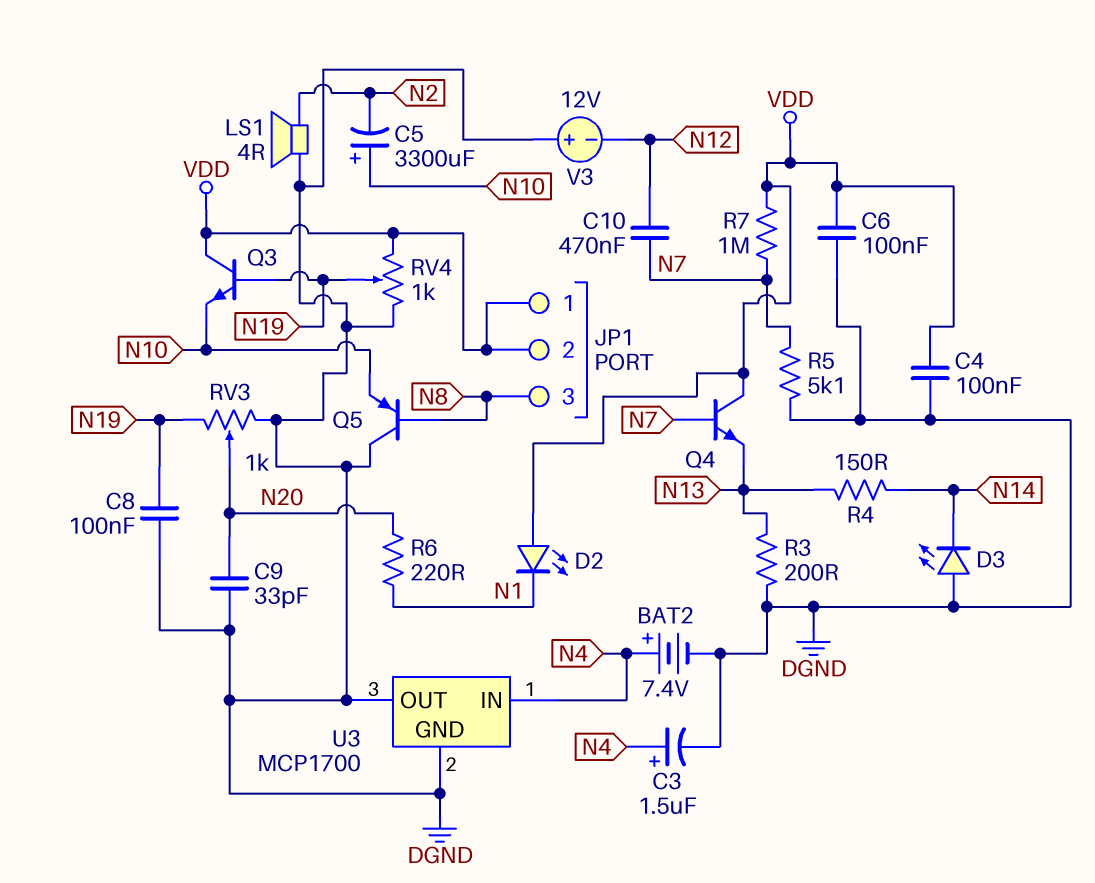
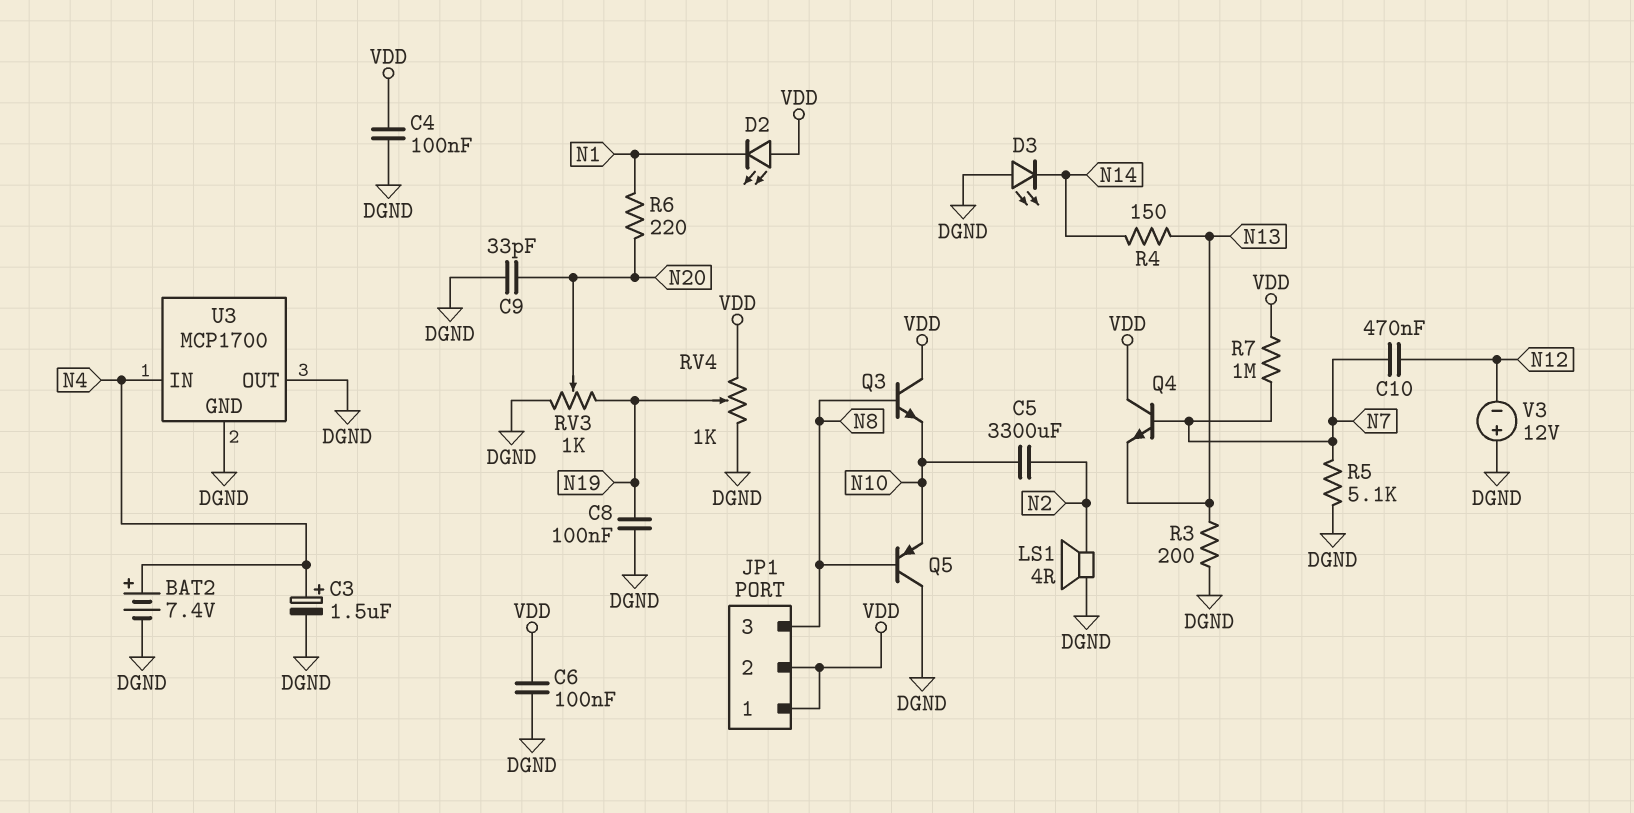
C5: 3300uF (plus N10, minus N2) -> 3300uF (N2, N10)
Q3: NPN (B N19, C VDD, E N10) -> NPN (B N8, C VDD, E N10)

